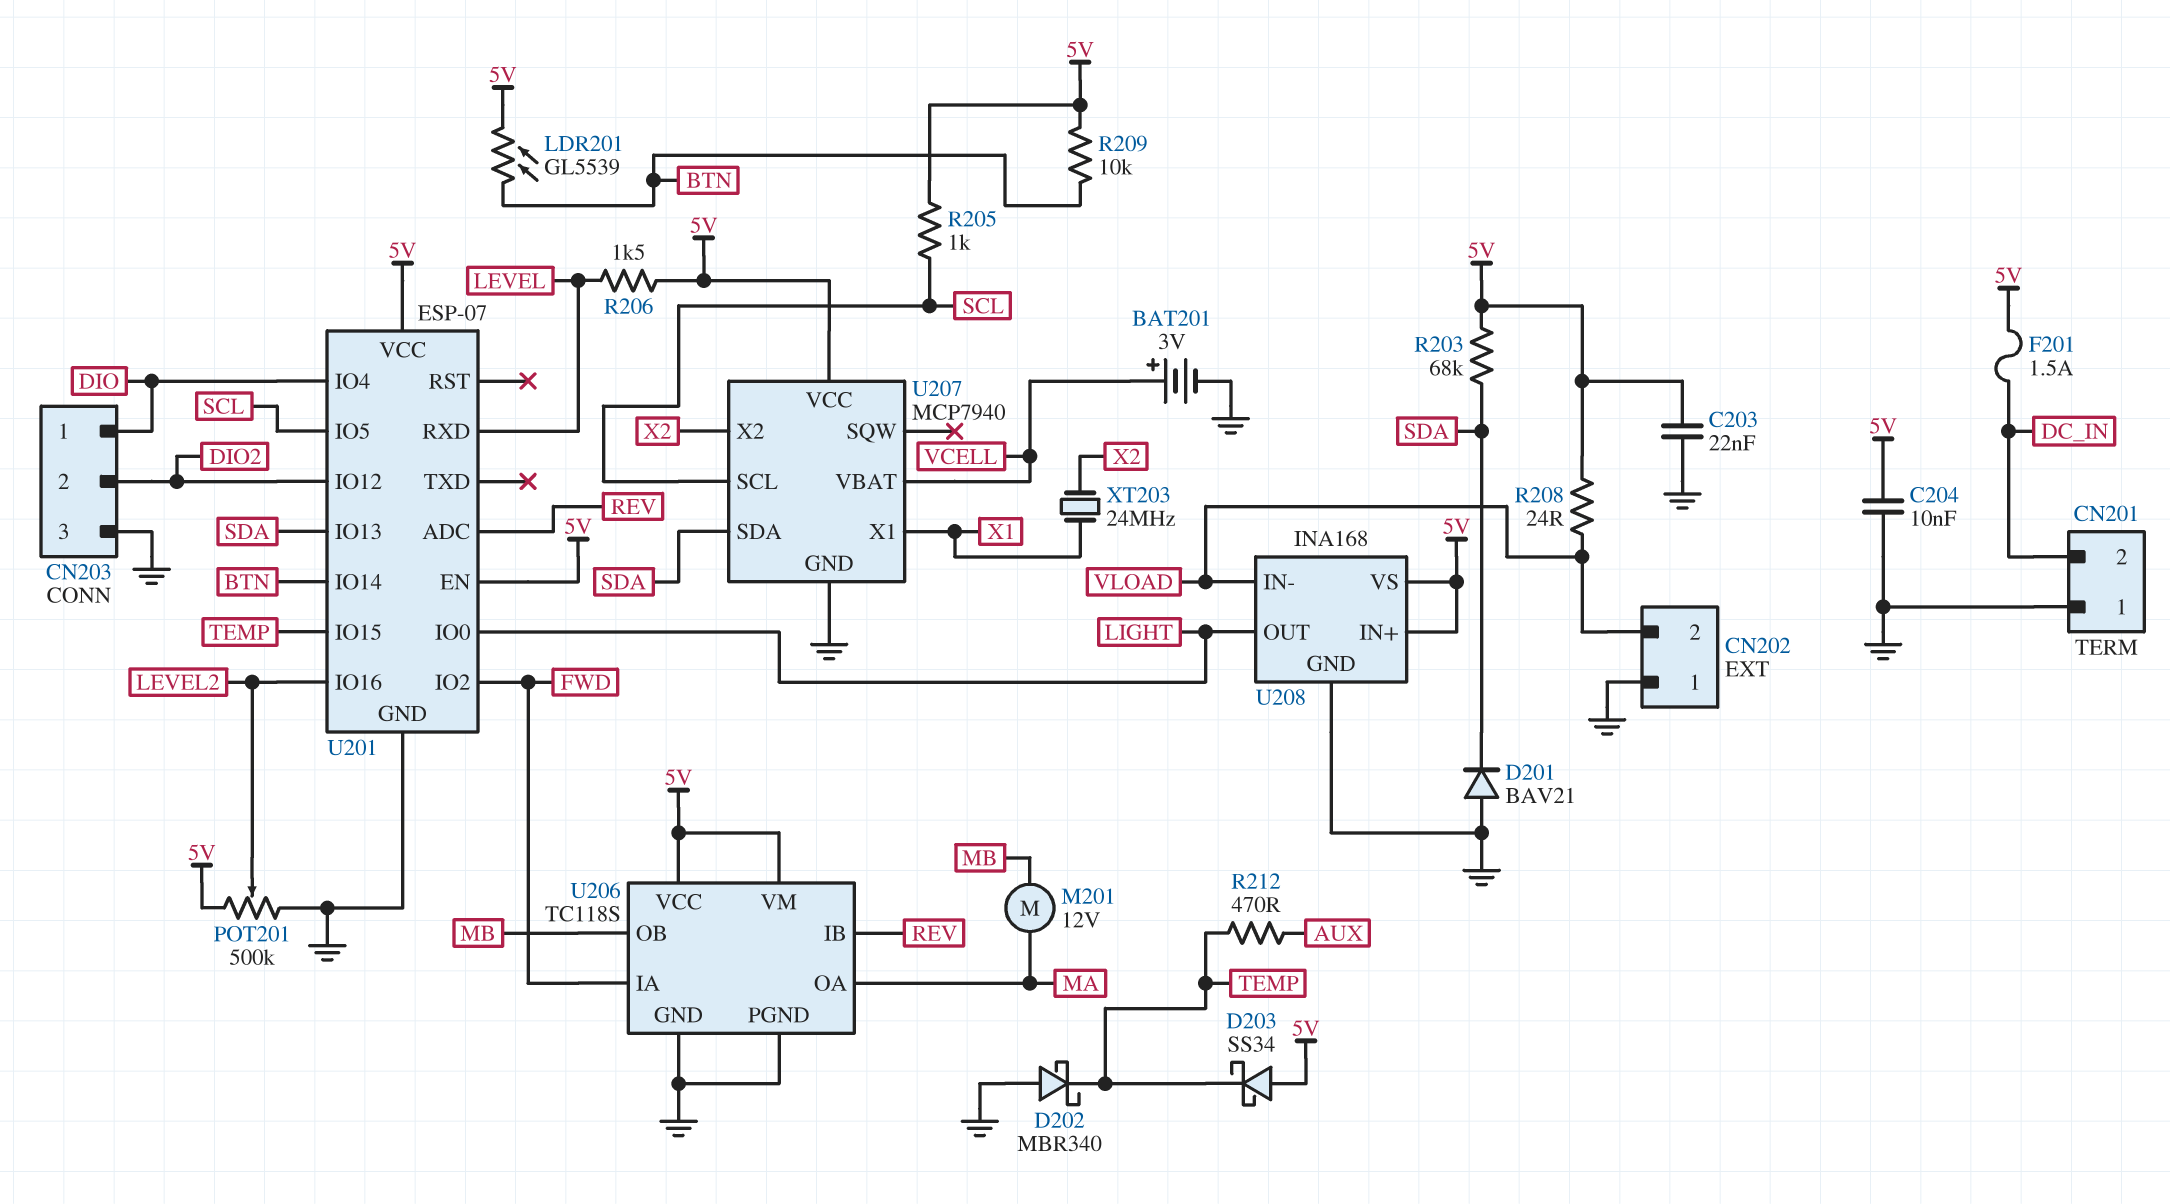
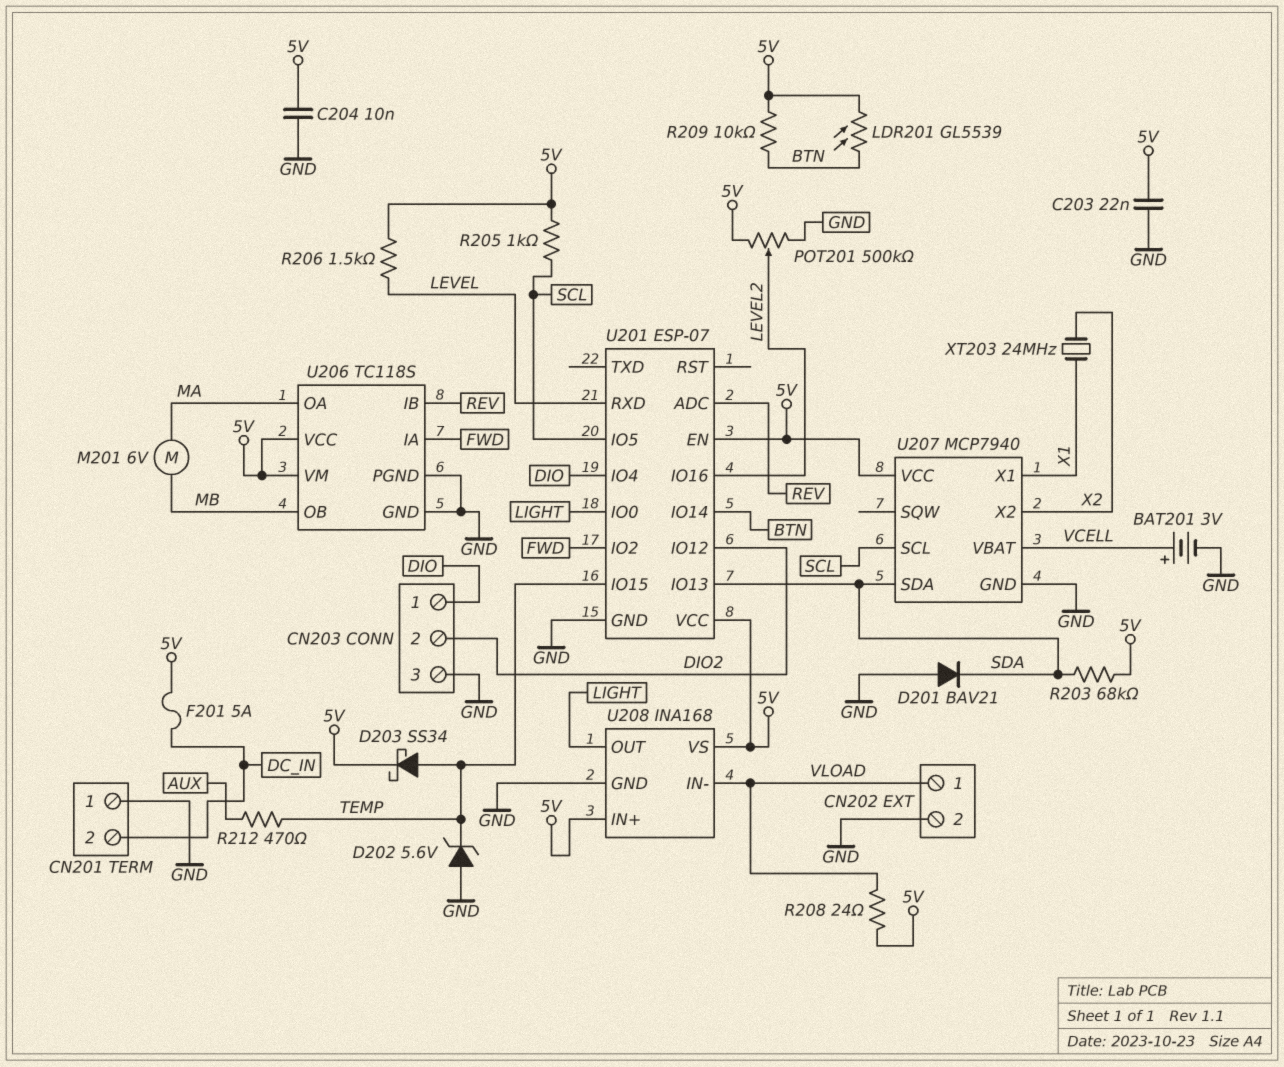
CN202 pin 1: GND -> VLOAD
CN202 pin 2: VLOAD -> GND
D202: schottky MBR340 (A GND, K TEMP) -> zener 5.6V (A GND, K TEMP)
D203: schottky SS34 (A 5V, K TEMP) -> schottky SS34 (A TEMP, K 5V)
F201: 1.5A (5V, DC_IN) -> 5A (5V, DC_IN)
M201: motor 12V (MA, MB) -> motor 6V (MA, MB)

